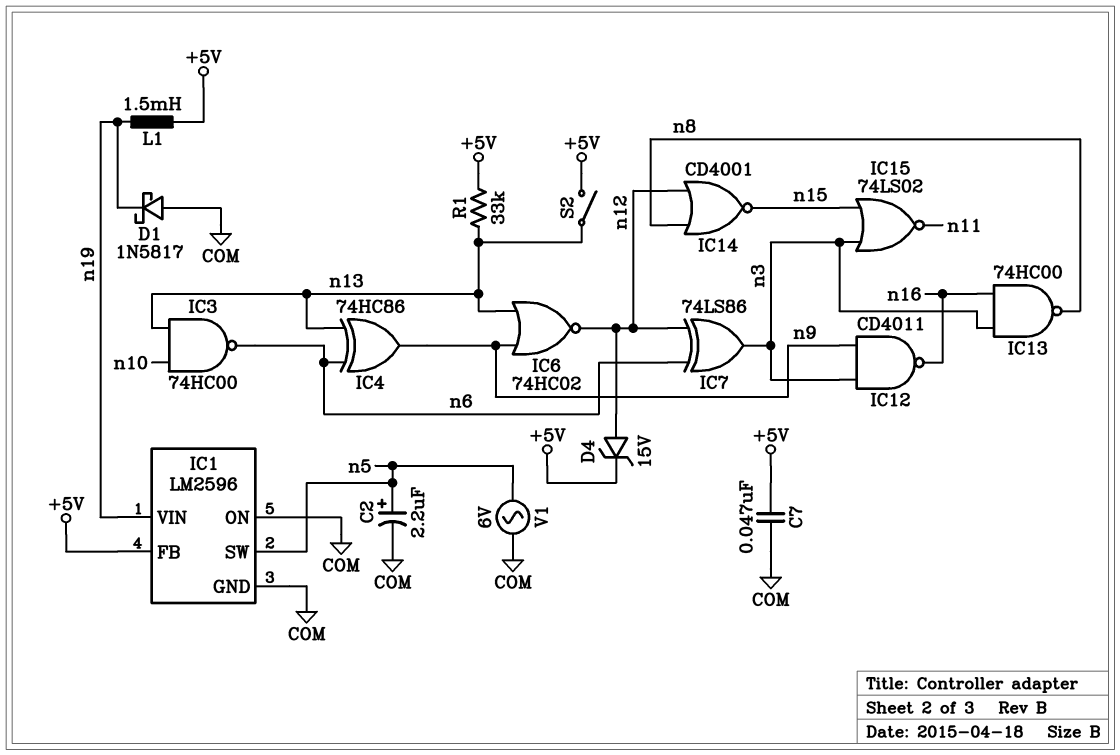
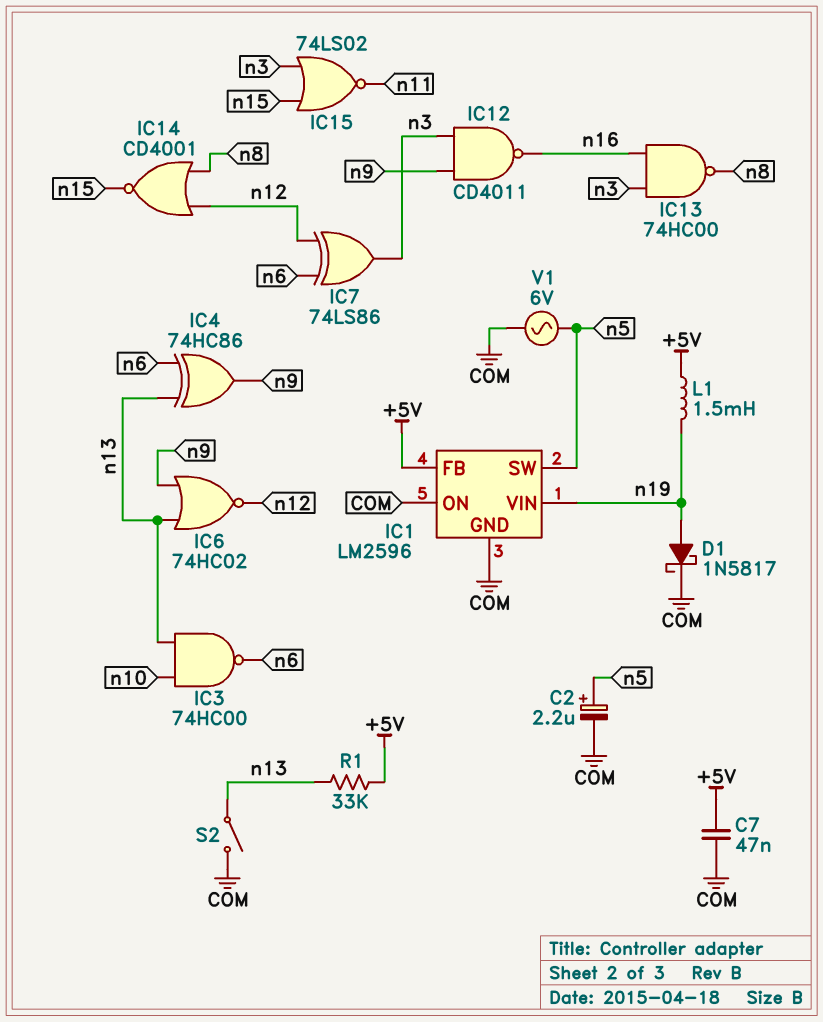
D1: schottky 1N5817 (A COM, K n19) -> schottky 1N5817 (A n19, K COM)
D4: zener 15V (A n12, K +5V) -> none
S2: switch (+5V, n13) -> switch (COM, n13)

